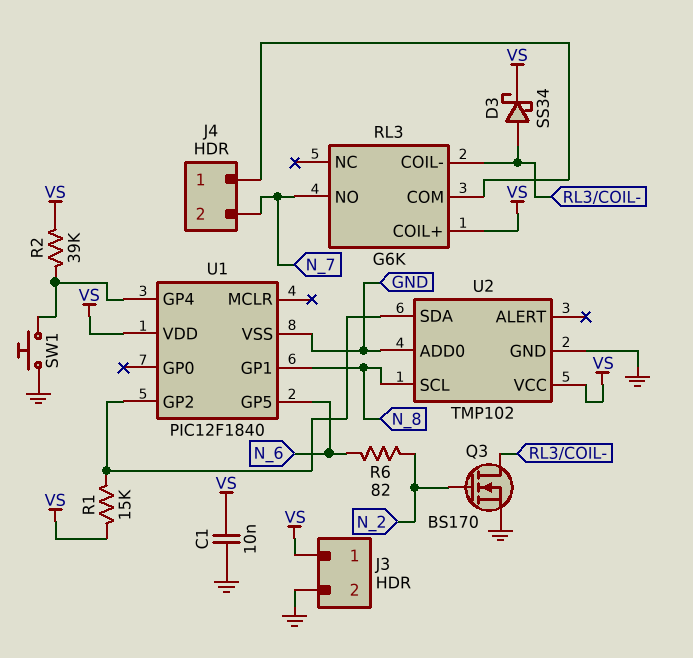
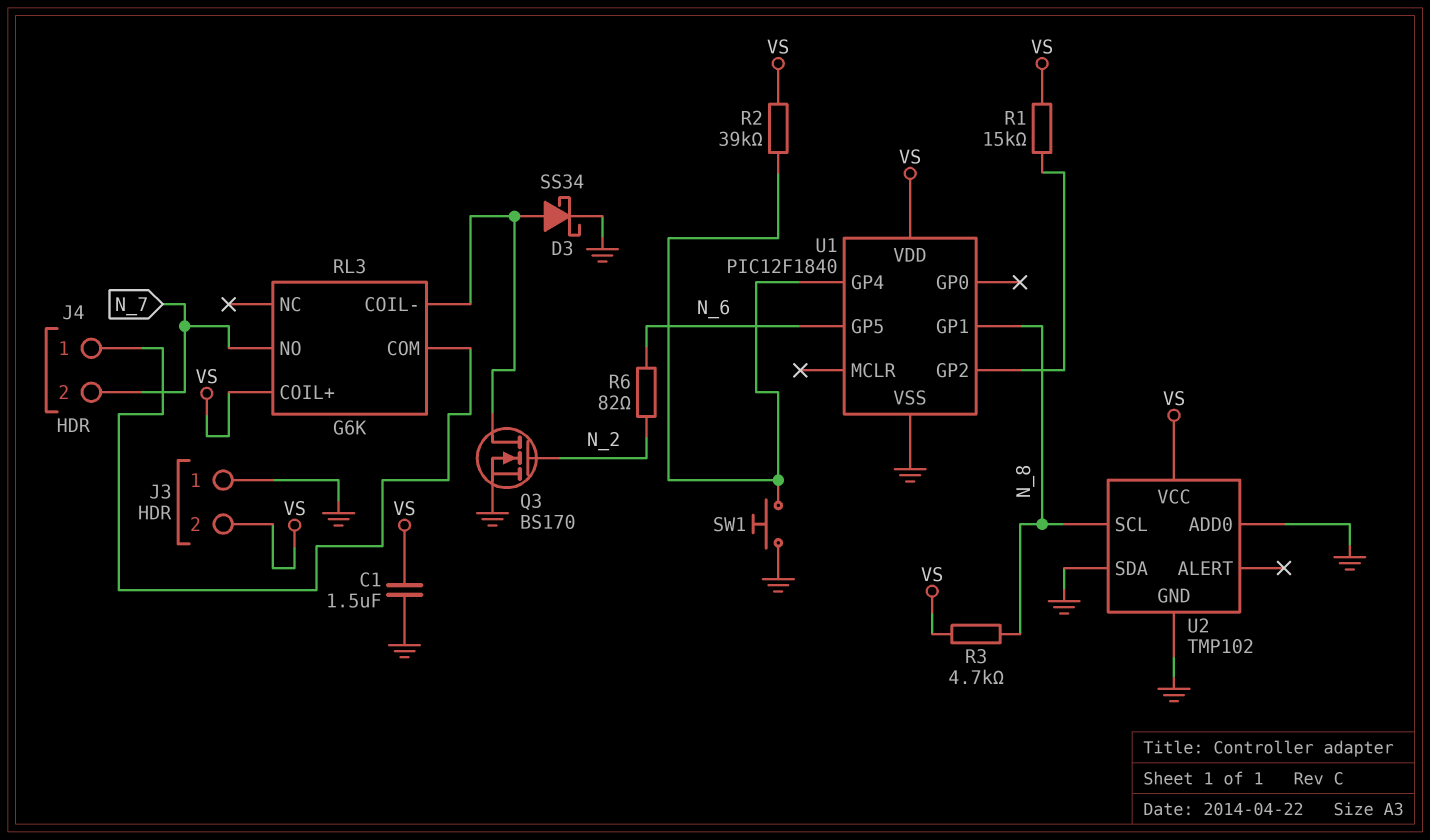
C1: 10nF (GND, VS) -> 1.5uF (GND, VS)
D3: schottky SS34 (A RL3/COIL-, K VS) -> schottky SS34 (A RL3/COIL-, K GND)
J3 pin 1: VS -> GND
J3 pin 2: GND -> VS
R3: none -> 4.7k (N_8, VS)
U2 pin SDA: U1/GP2 -> GND

